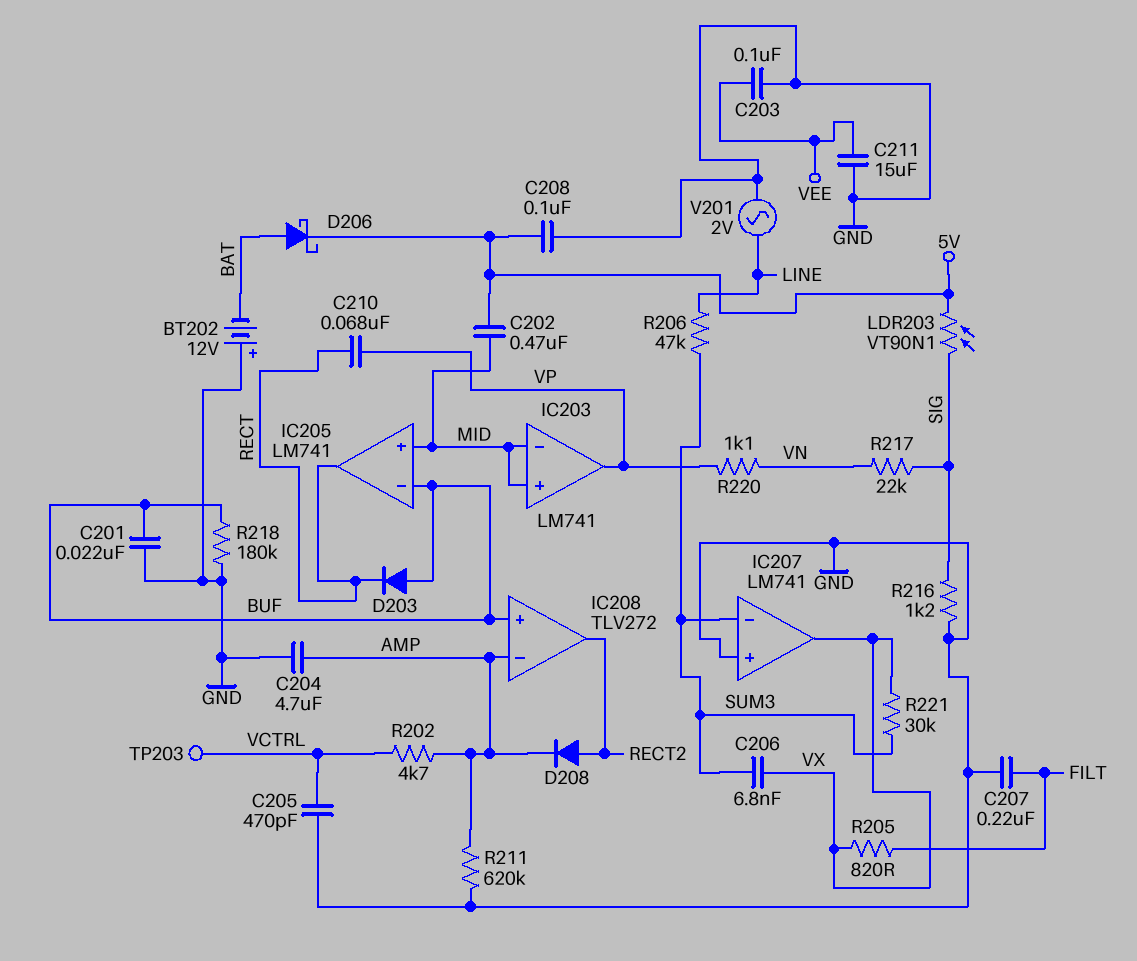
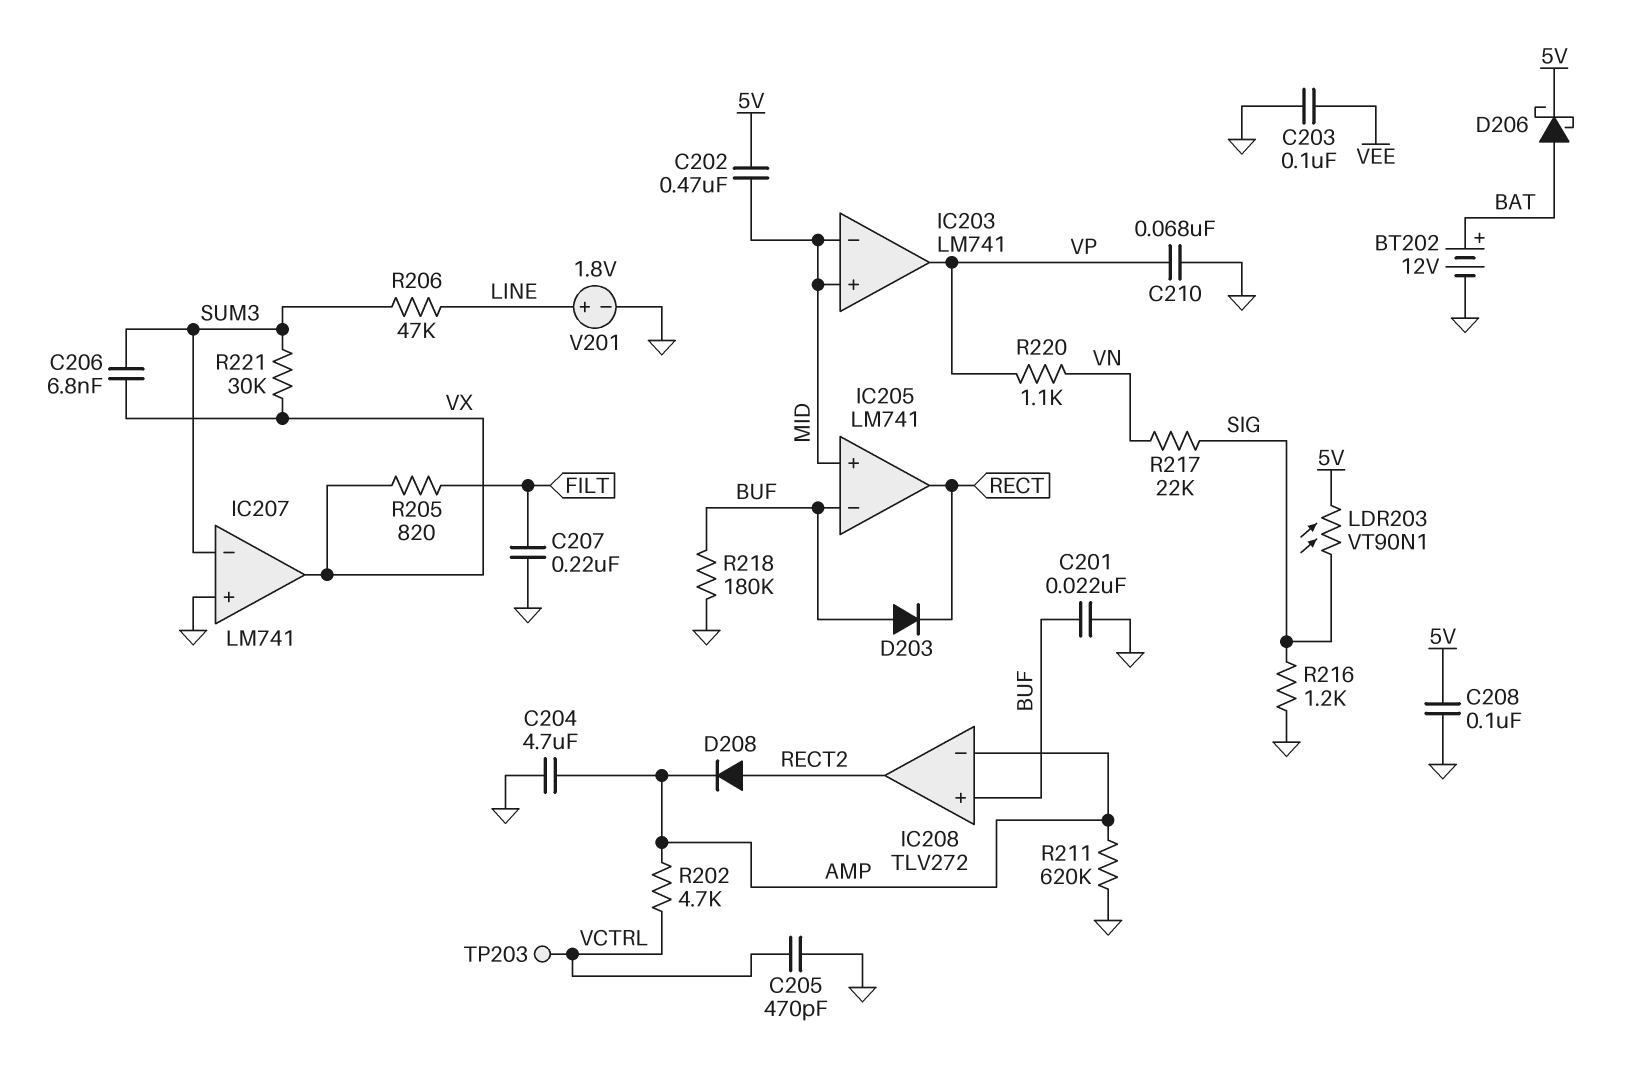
BT202: 12V (plus GND, minus BAT) -> 12V (plus BAT, minus GND)
C210: 68nF (RECT, VP) -> 68nF (GND, VP)
C211: 15uF (GND, VEE) -> none
V201: AC 2V (GND, LINE) -> 1.8V (plus LINE, minus GND)

